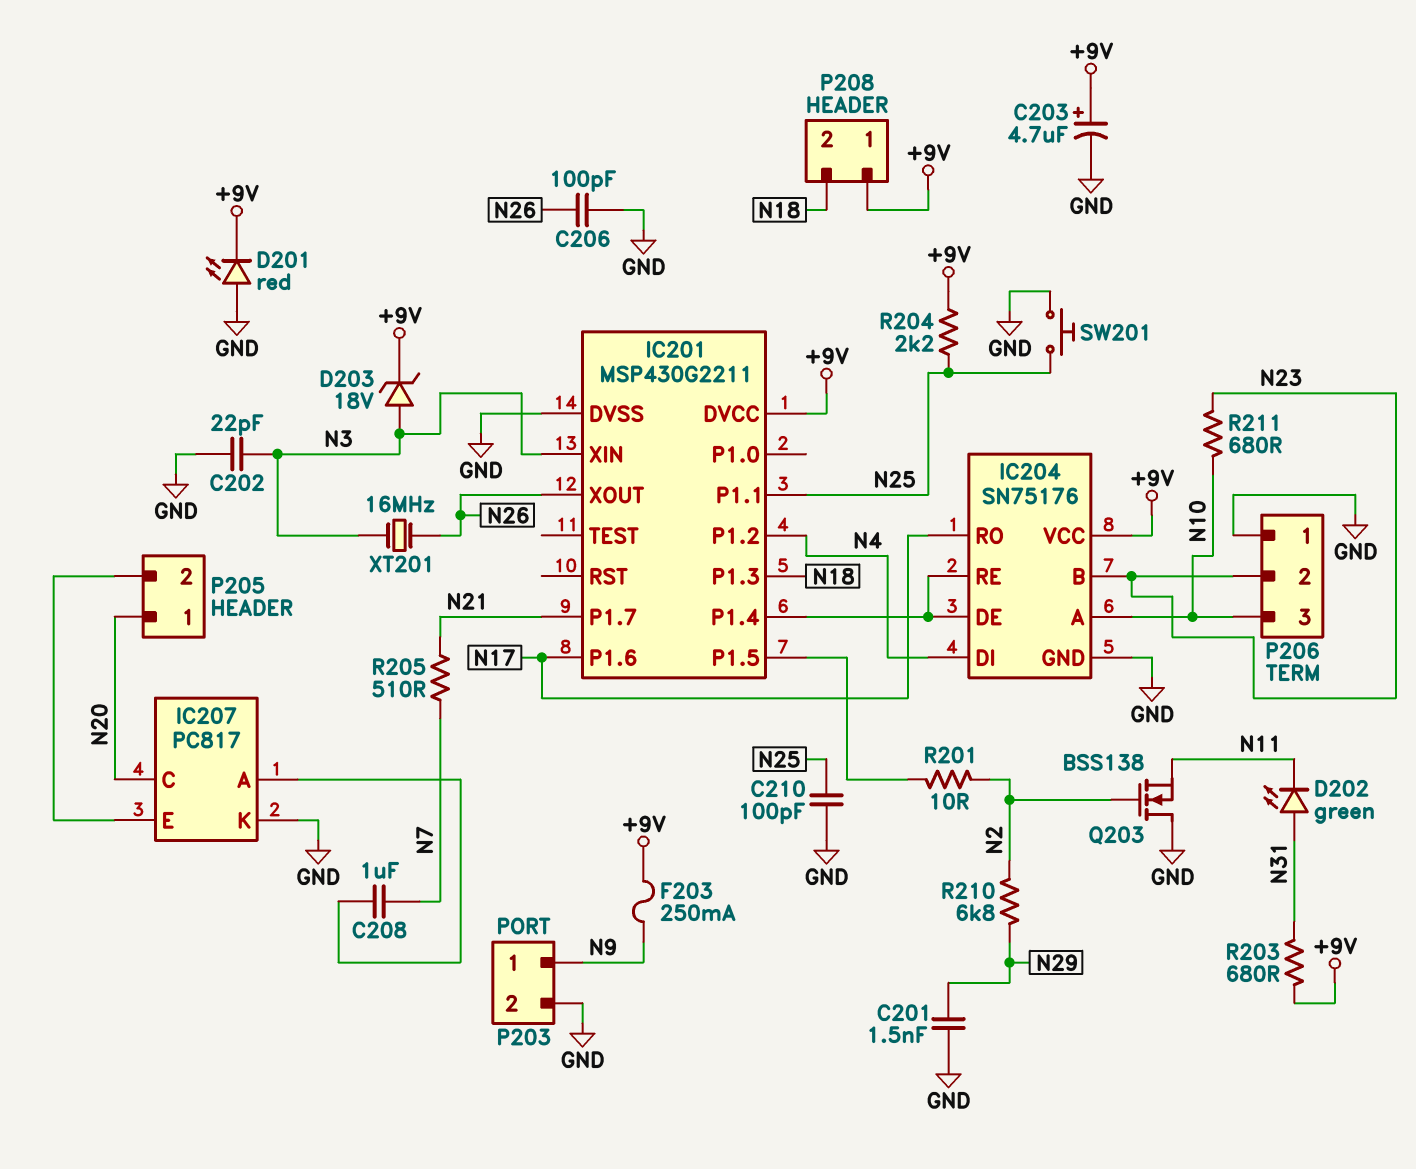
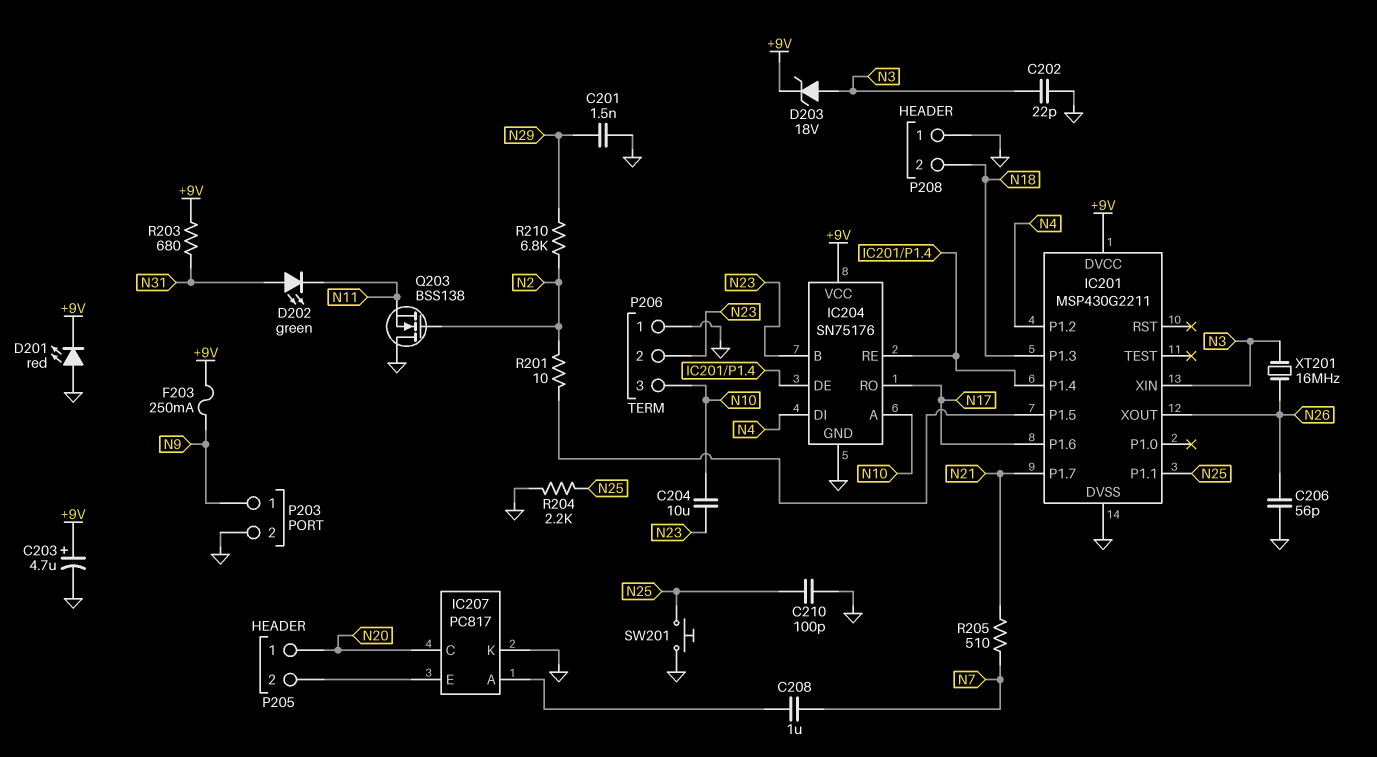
C204: none -> 10uF (N10, N23)
C206: 100pF (GND, N26) -> 56pF (GND, N26)
P208 pin 1: +9V -> GND
R204: 2.2k (+9V, N25) -> 2.2k (GND, N25)
R211: 680 (N10, N23) -> none

